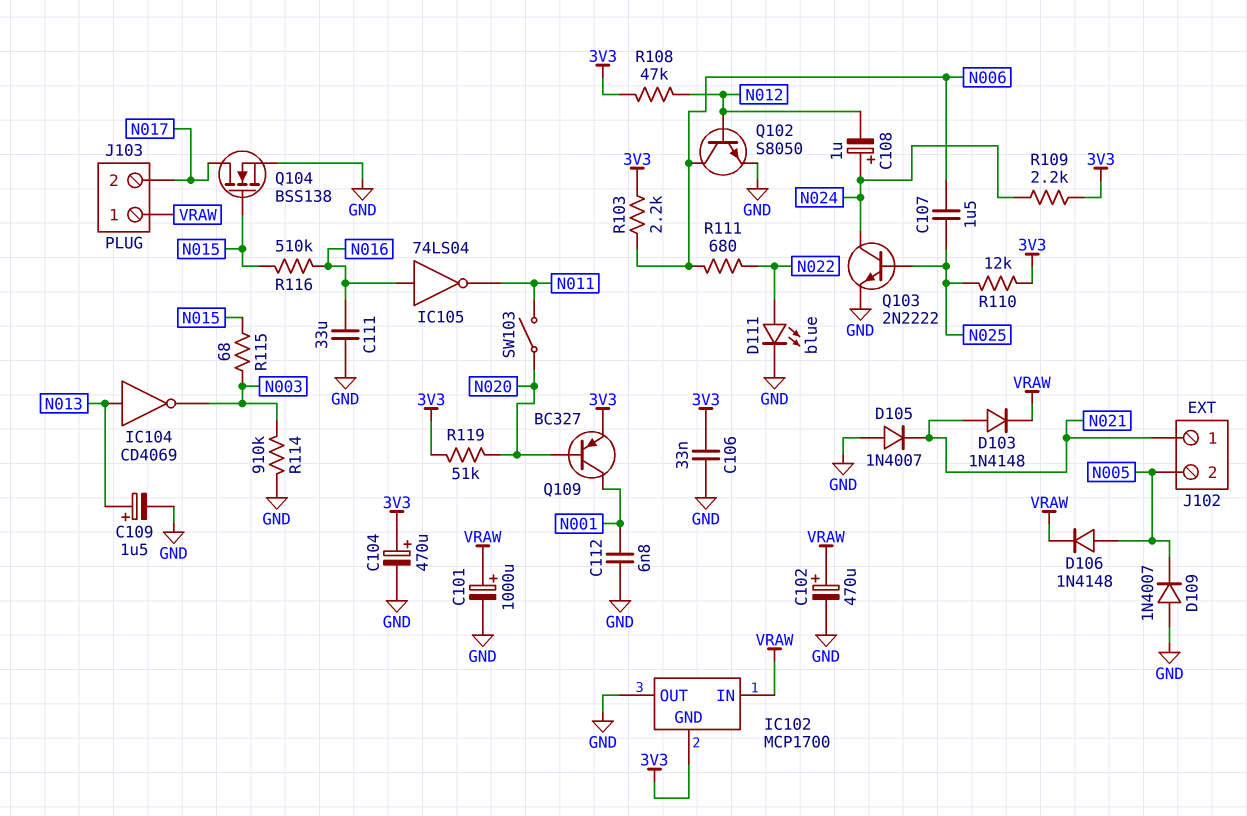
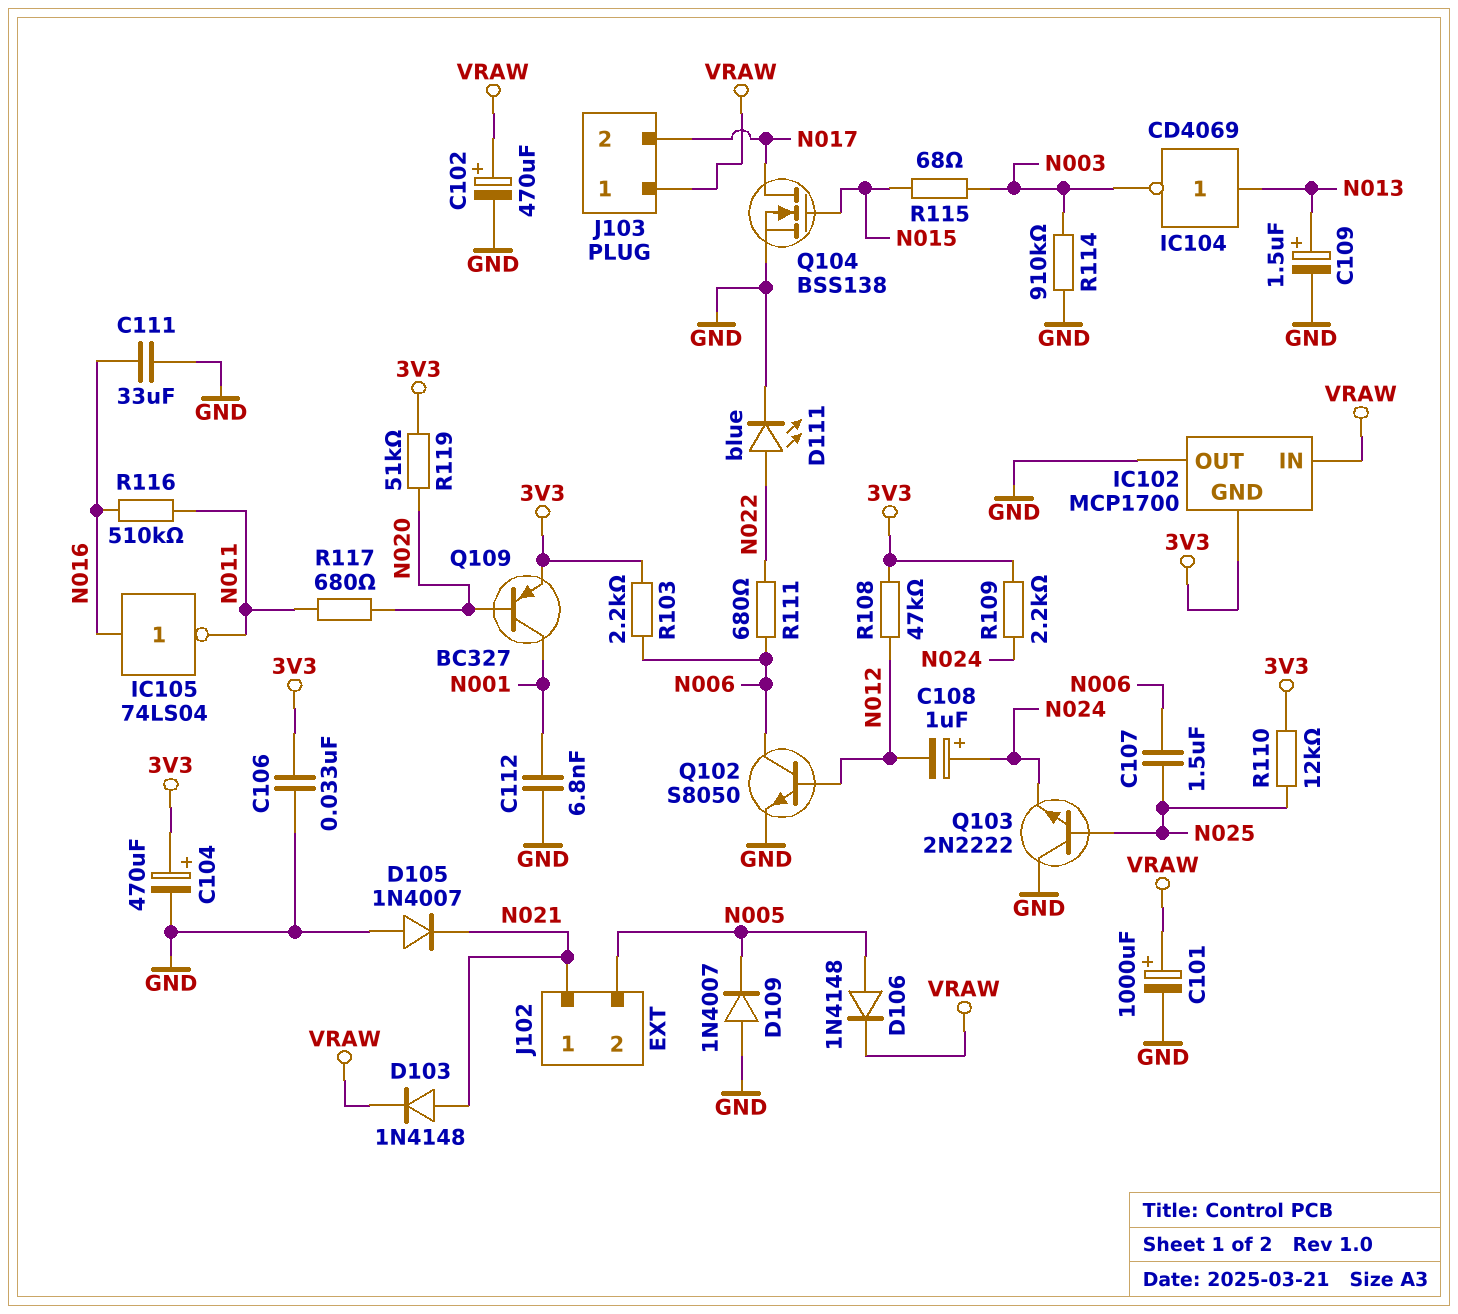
Q103: NPN 2N2222 (B N025, C N024, E GND) -> NPN 2N2222 (B N025, C GND, E N024)
R116: 510k (N015, N016) -> 510k (N011, N016)
R117: none -> 680 (N011, N020)
SW103: switch (N011, N020) -> none

